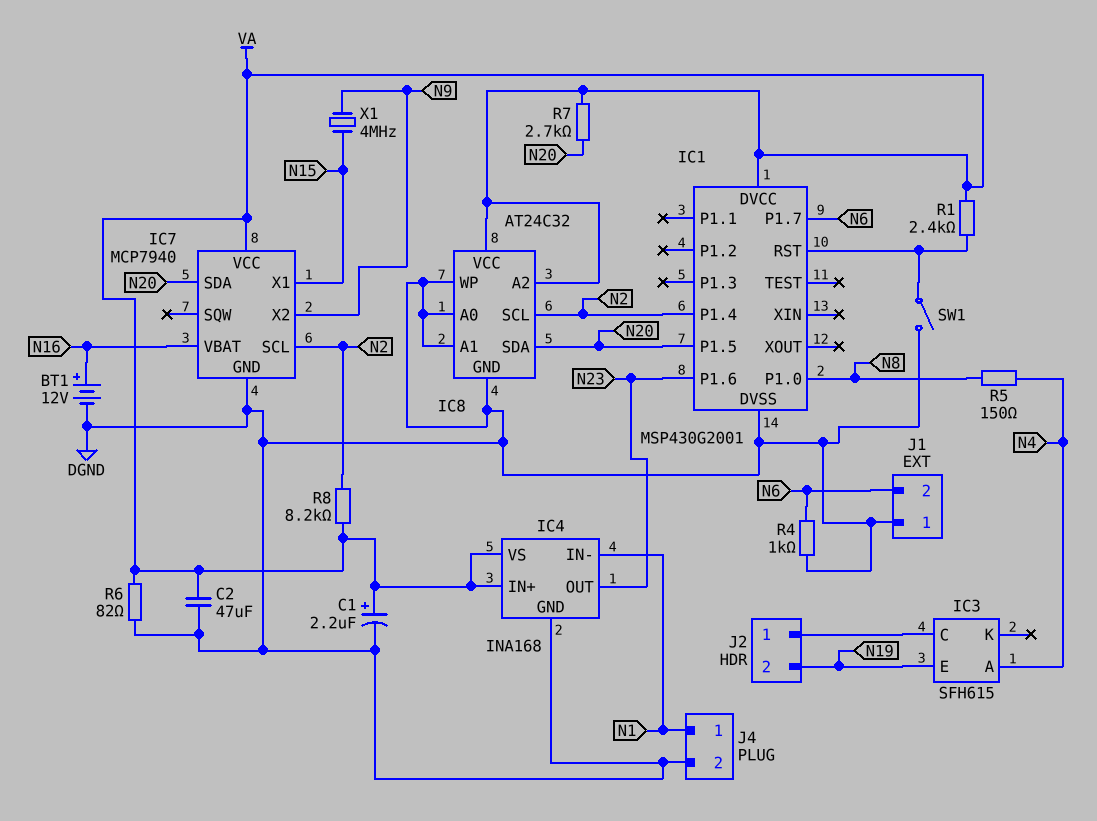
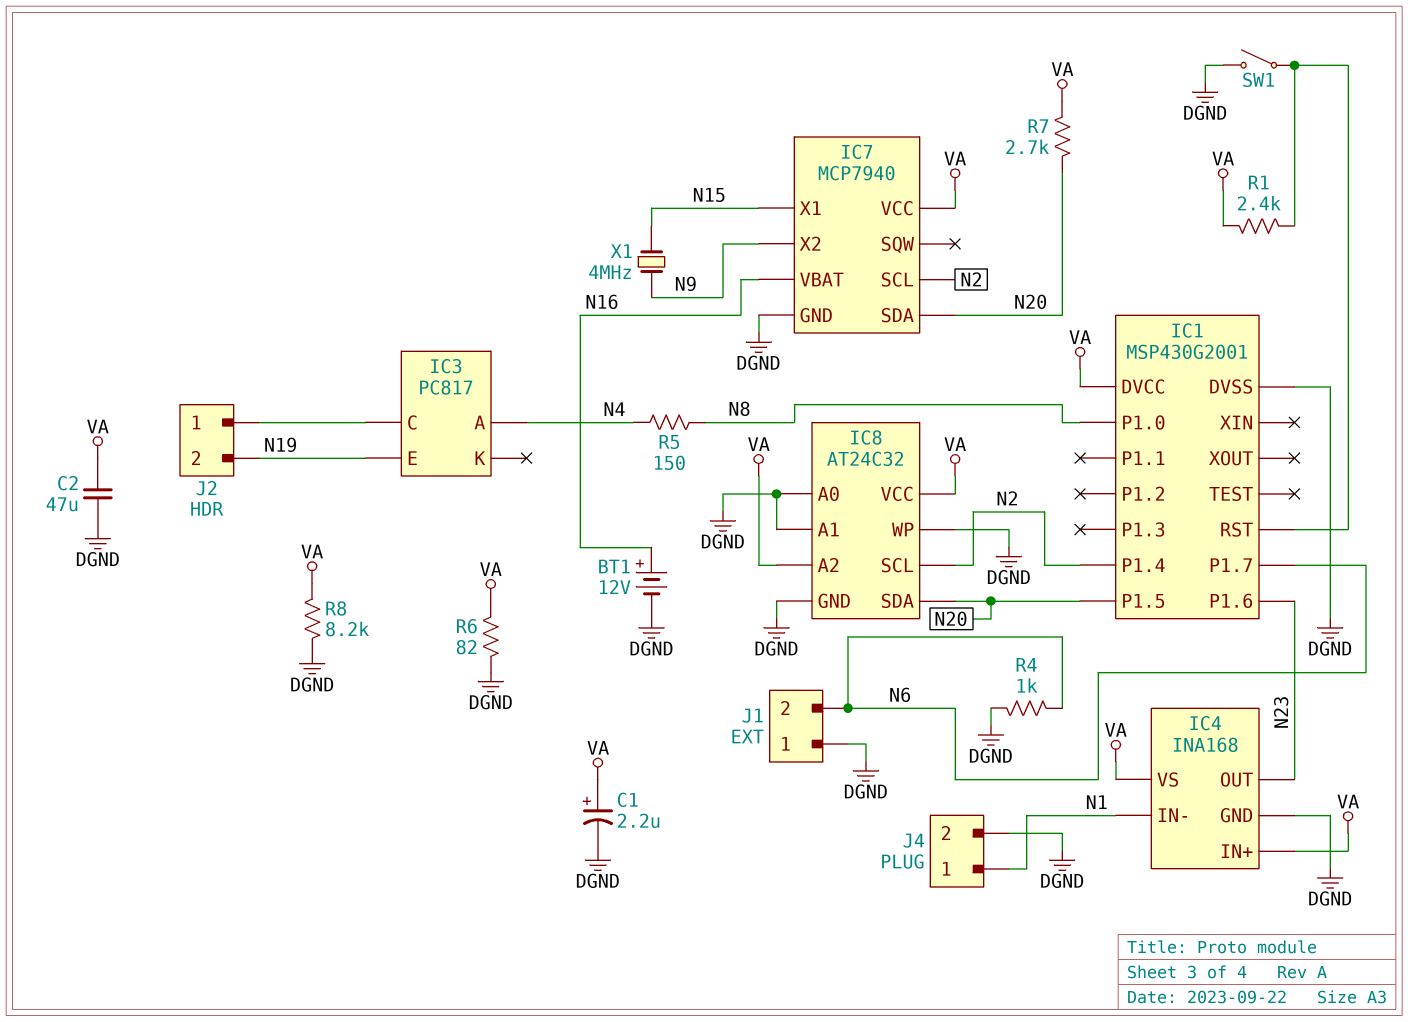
IC3: SFH615 -> PC817
R8: 8.2k (N2, VA) -> 8.2k (DGND, VA)

